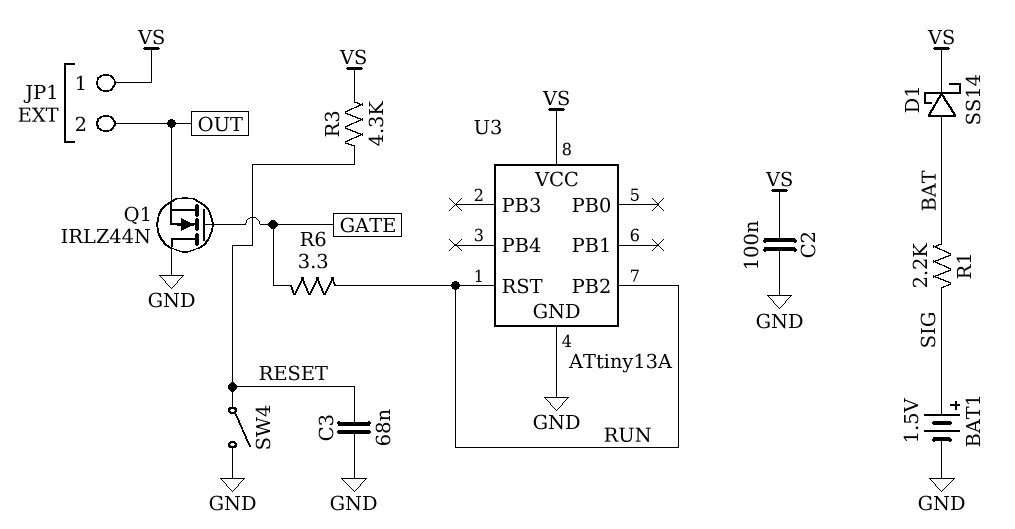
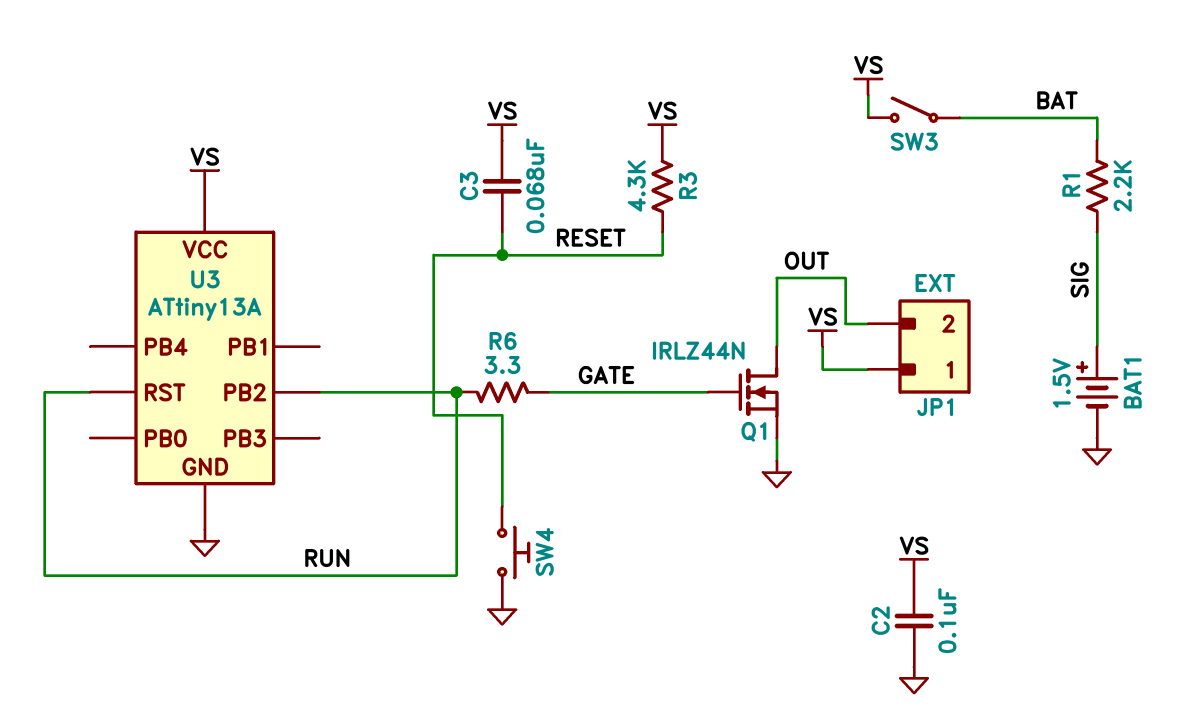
C3: 68nF (GND, RESET) -> 68nF (RESET, VS)
D1: schottky SS14 (A BAT, K VS) -> none
Q1: NMOS IRLZ44N (G GATE, D GND, S OUT) -> NMOS IRLZ44N (G GATE, D OUT, S GND)
SW3: none -> switch (BAT, VS)
SW4: switch (GND, RESET) -> button (GND, RESET)

